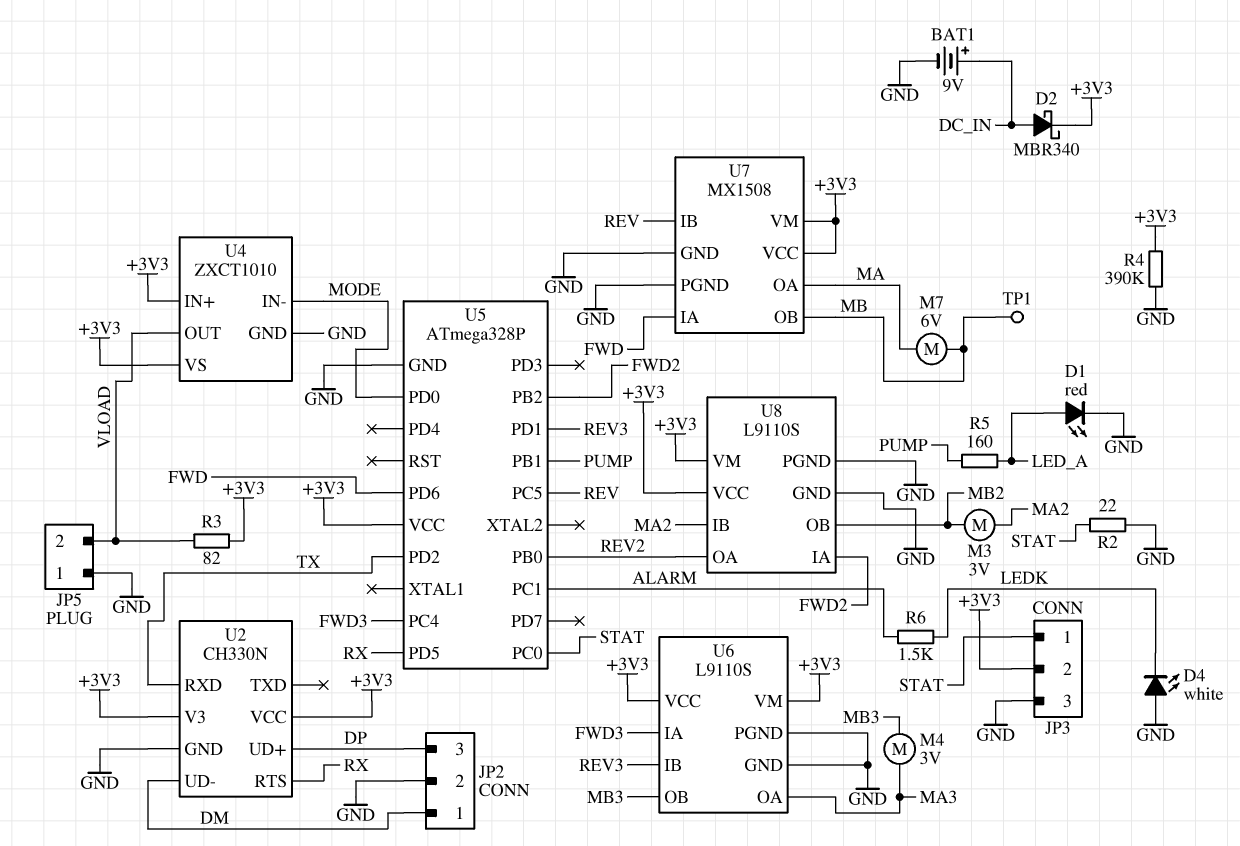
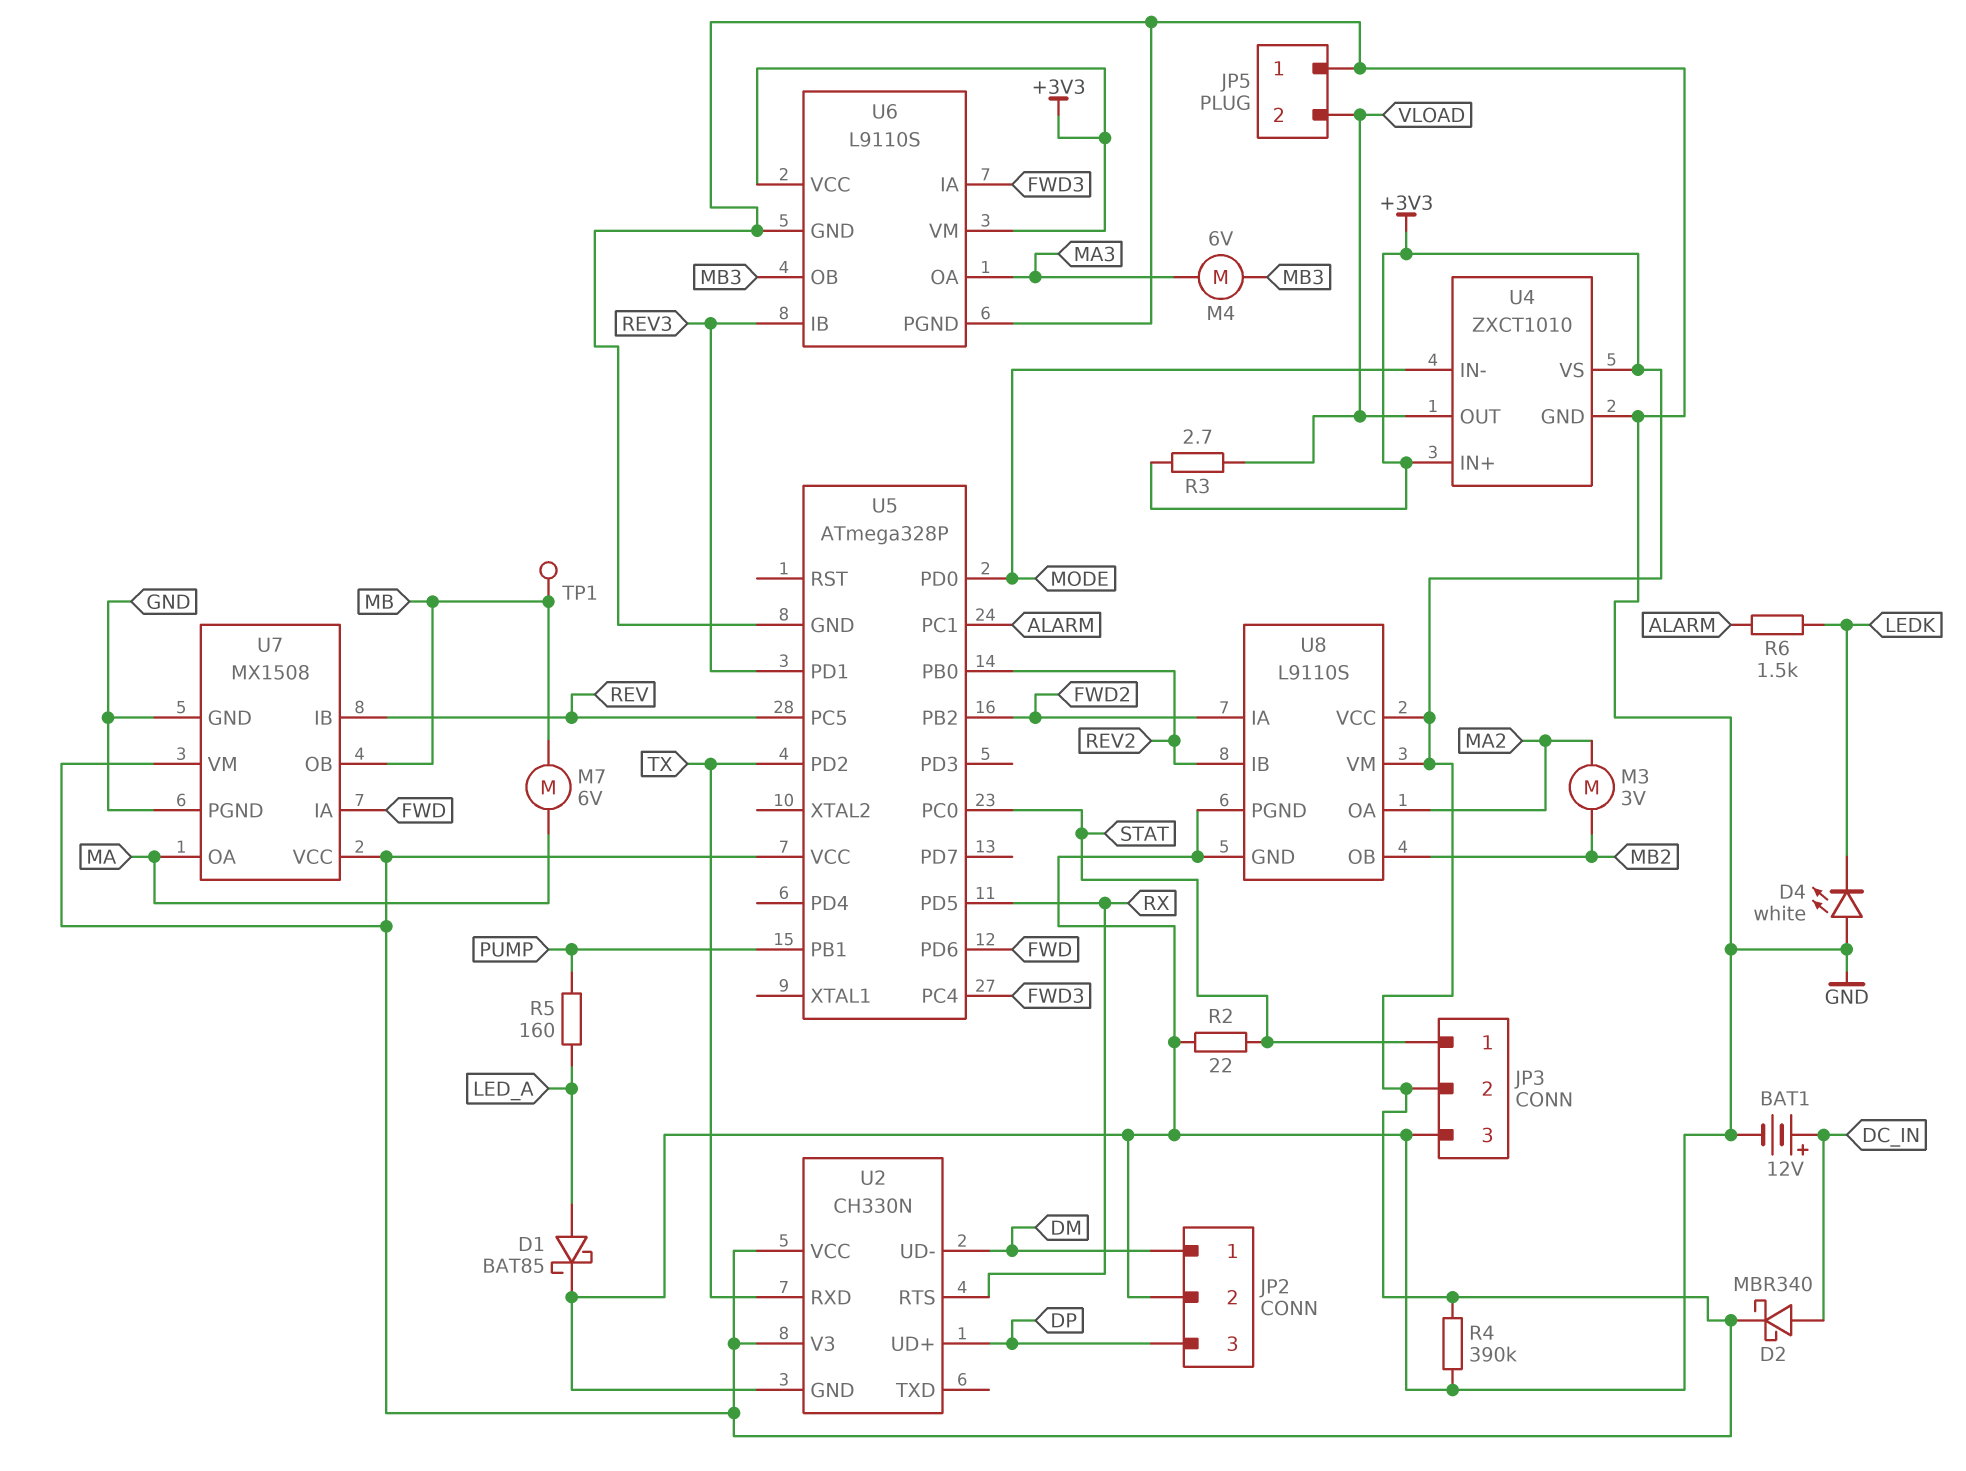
BAT1: 9V (plus DC_IN, minus GND) -> 12V (plus DC_IN, minus GND)
D1: LED red (A LED_A, K GND) -> schottky BAT85 (A LED_A, K GND)
M4: motor 3V (MA3, MB3) -> motor 6V (MA3, MB3)
R3: 82 (+3V3, VLOAD) -> 2.7 (+3V3, VLOAD)
U8 pin IB: MA2 -> REV2
U8 pin OA: REV2 -> MA2

